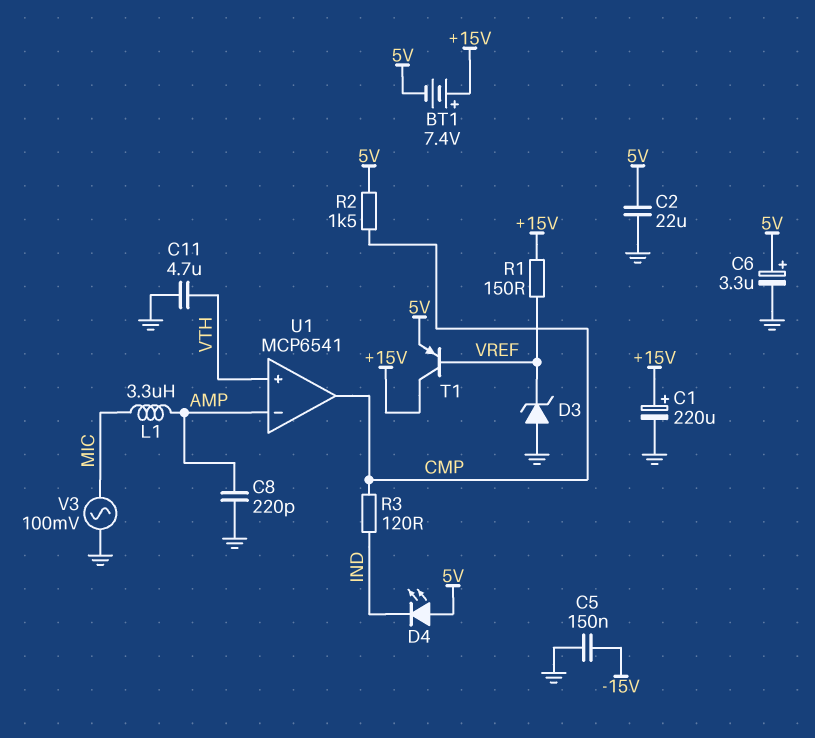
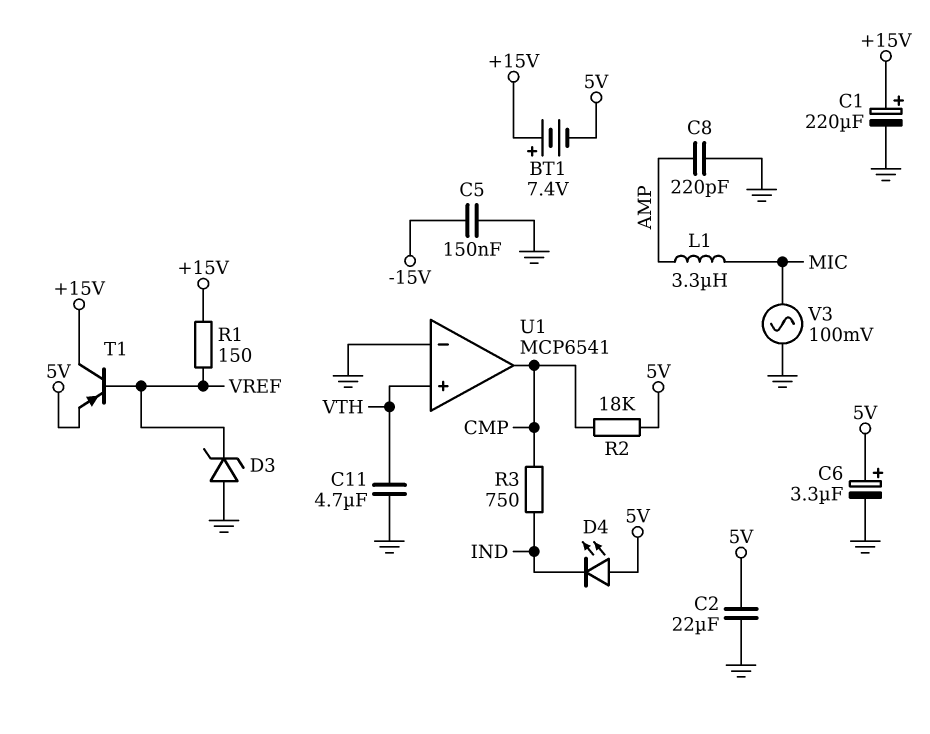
R2: 1.5k (5V, CMP) -> 18k (5V, CMP)
R3: 120 (CMP, IND) -> 750 (CMP, IND)
U1 pin in-: AMP -> GND

